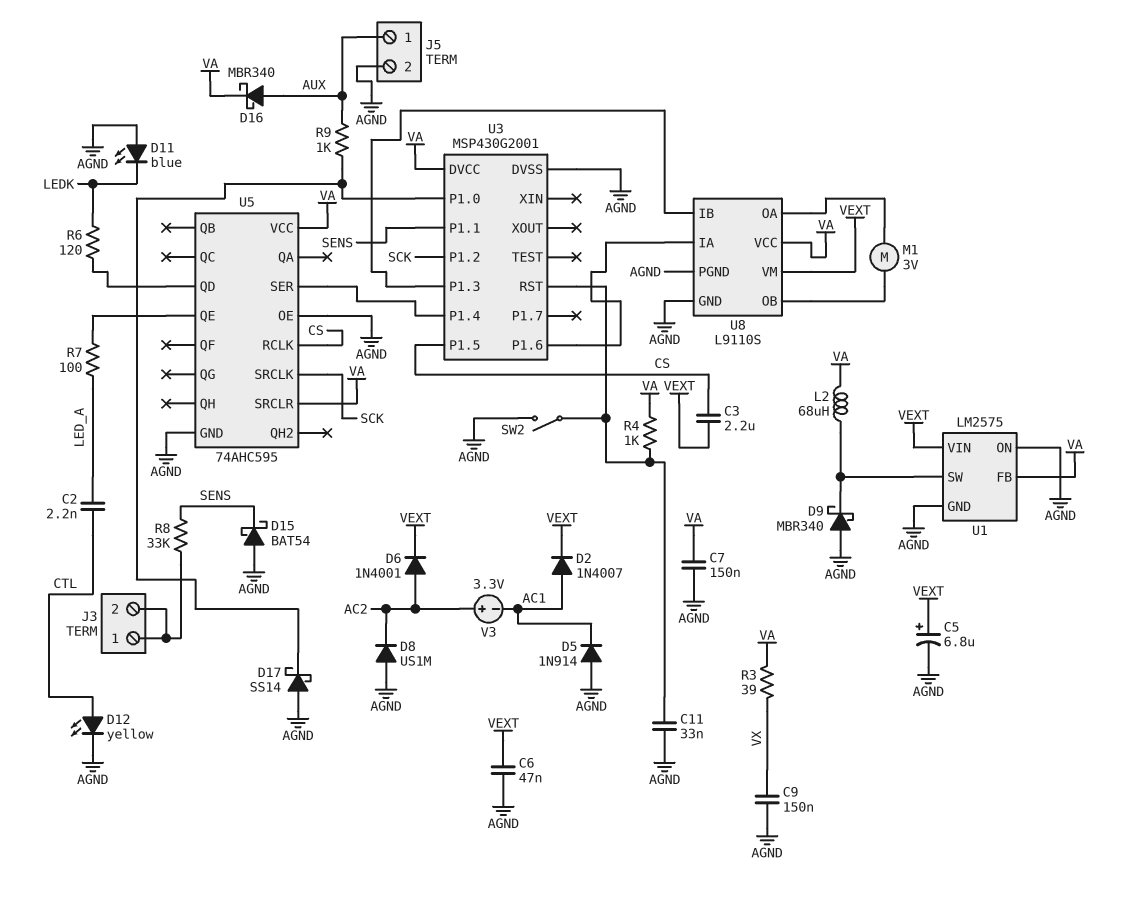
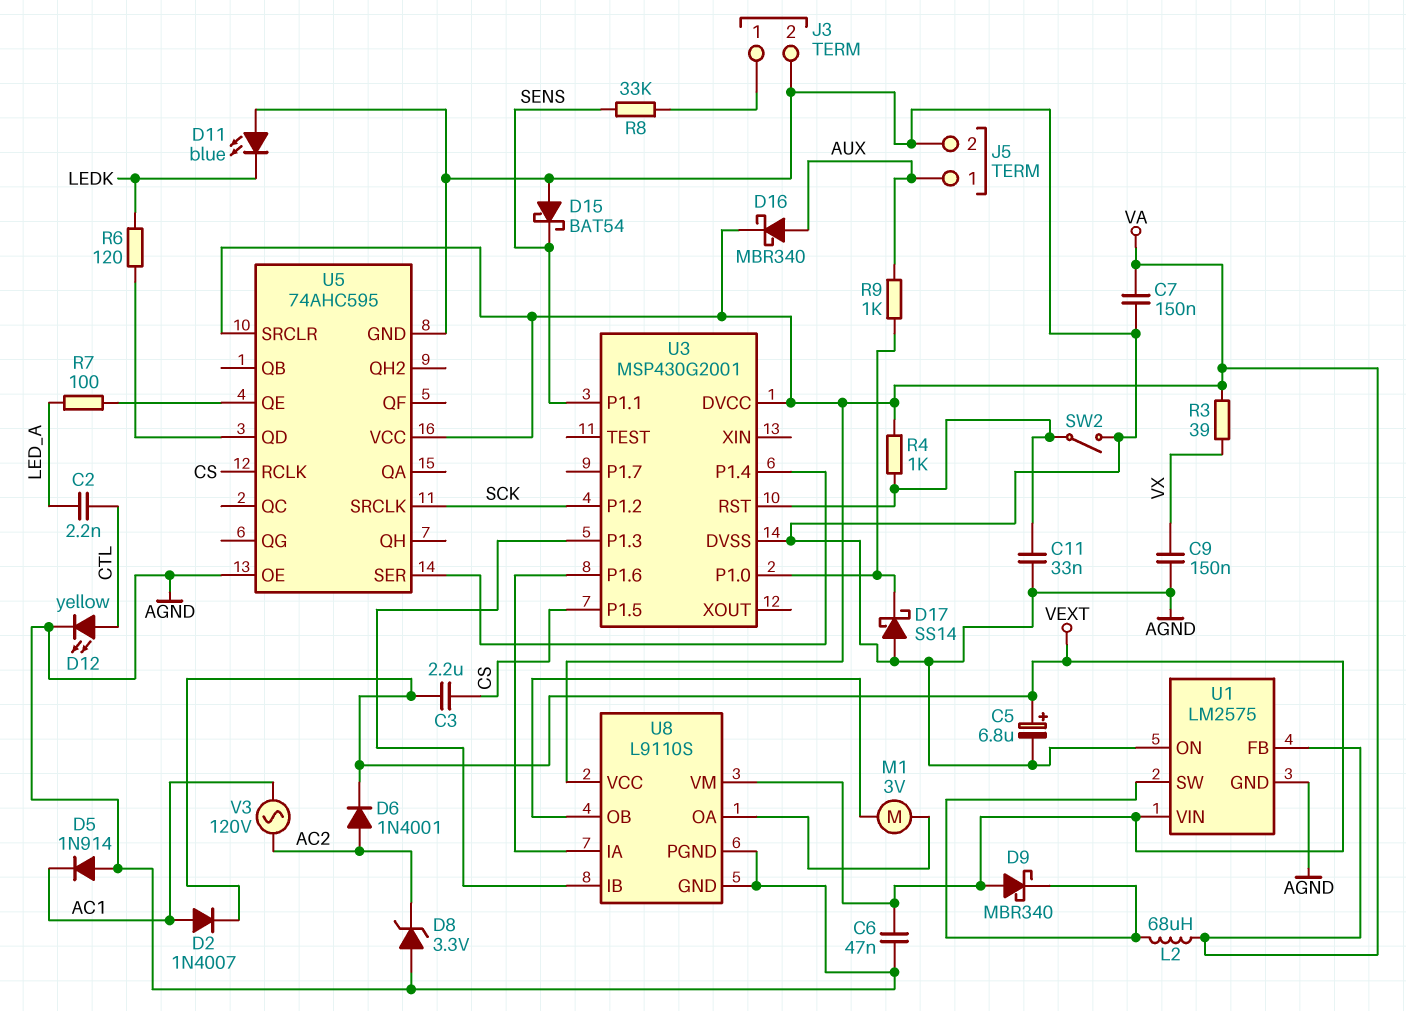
D8: diode US1M (A AGND, K AC2) -> zener 3.3V (A AGND, K AC2)
D9: schottky MBR340 (A AGND, K U1/SW) -> schottky MBR340 (A VEXT, K U1/SW)
J3 pin 2: J3/1 -> AGND
V3: 3.3V (plus AC2, minus AC1) -> AC 120V (AC1, AC2)

